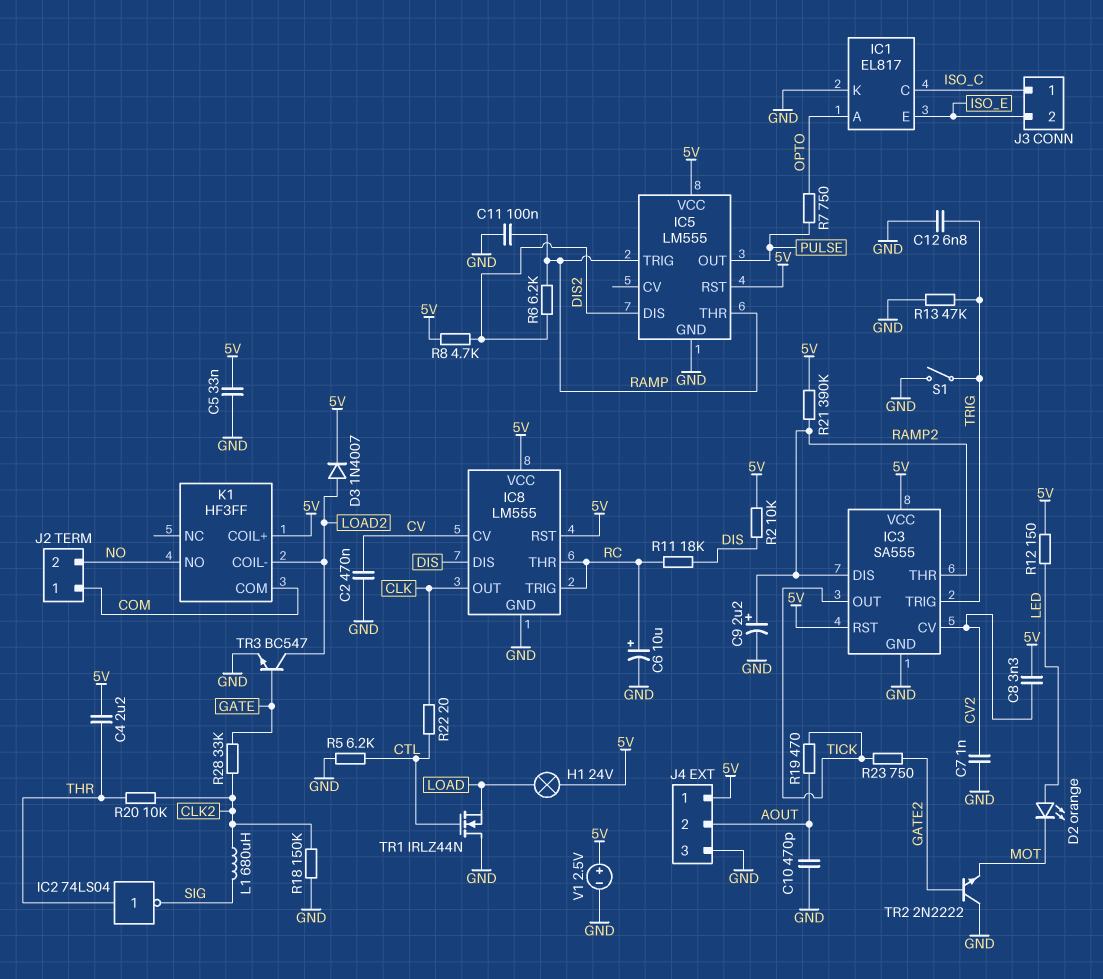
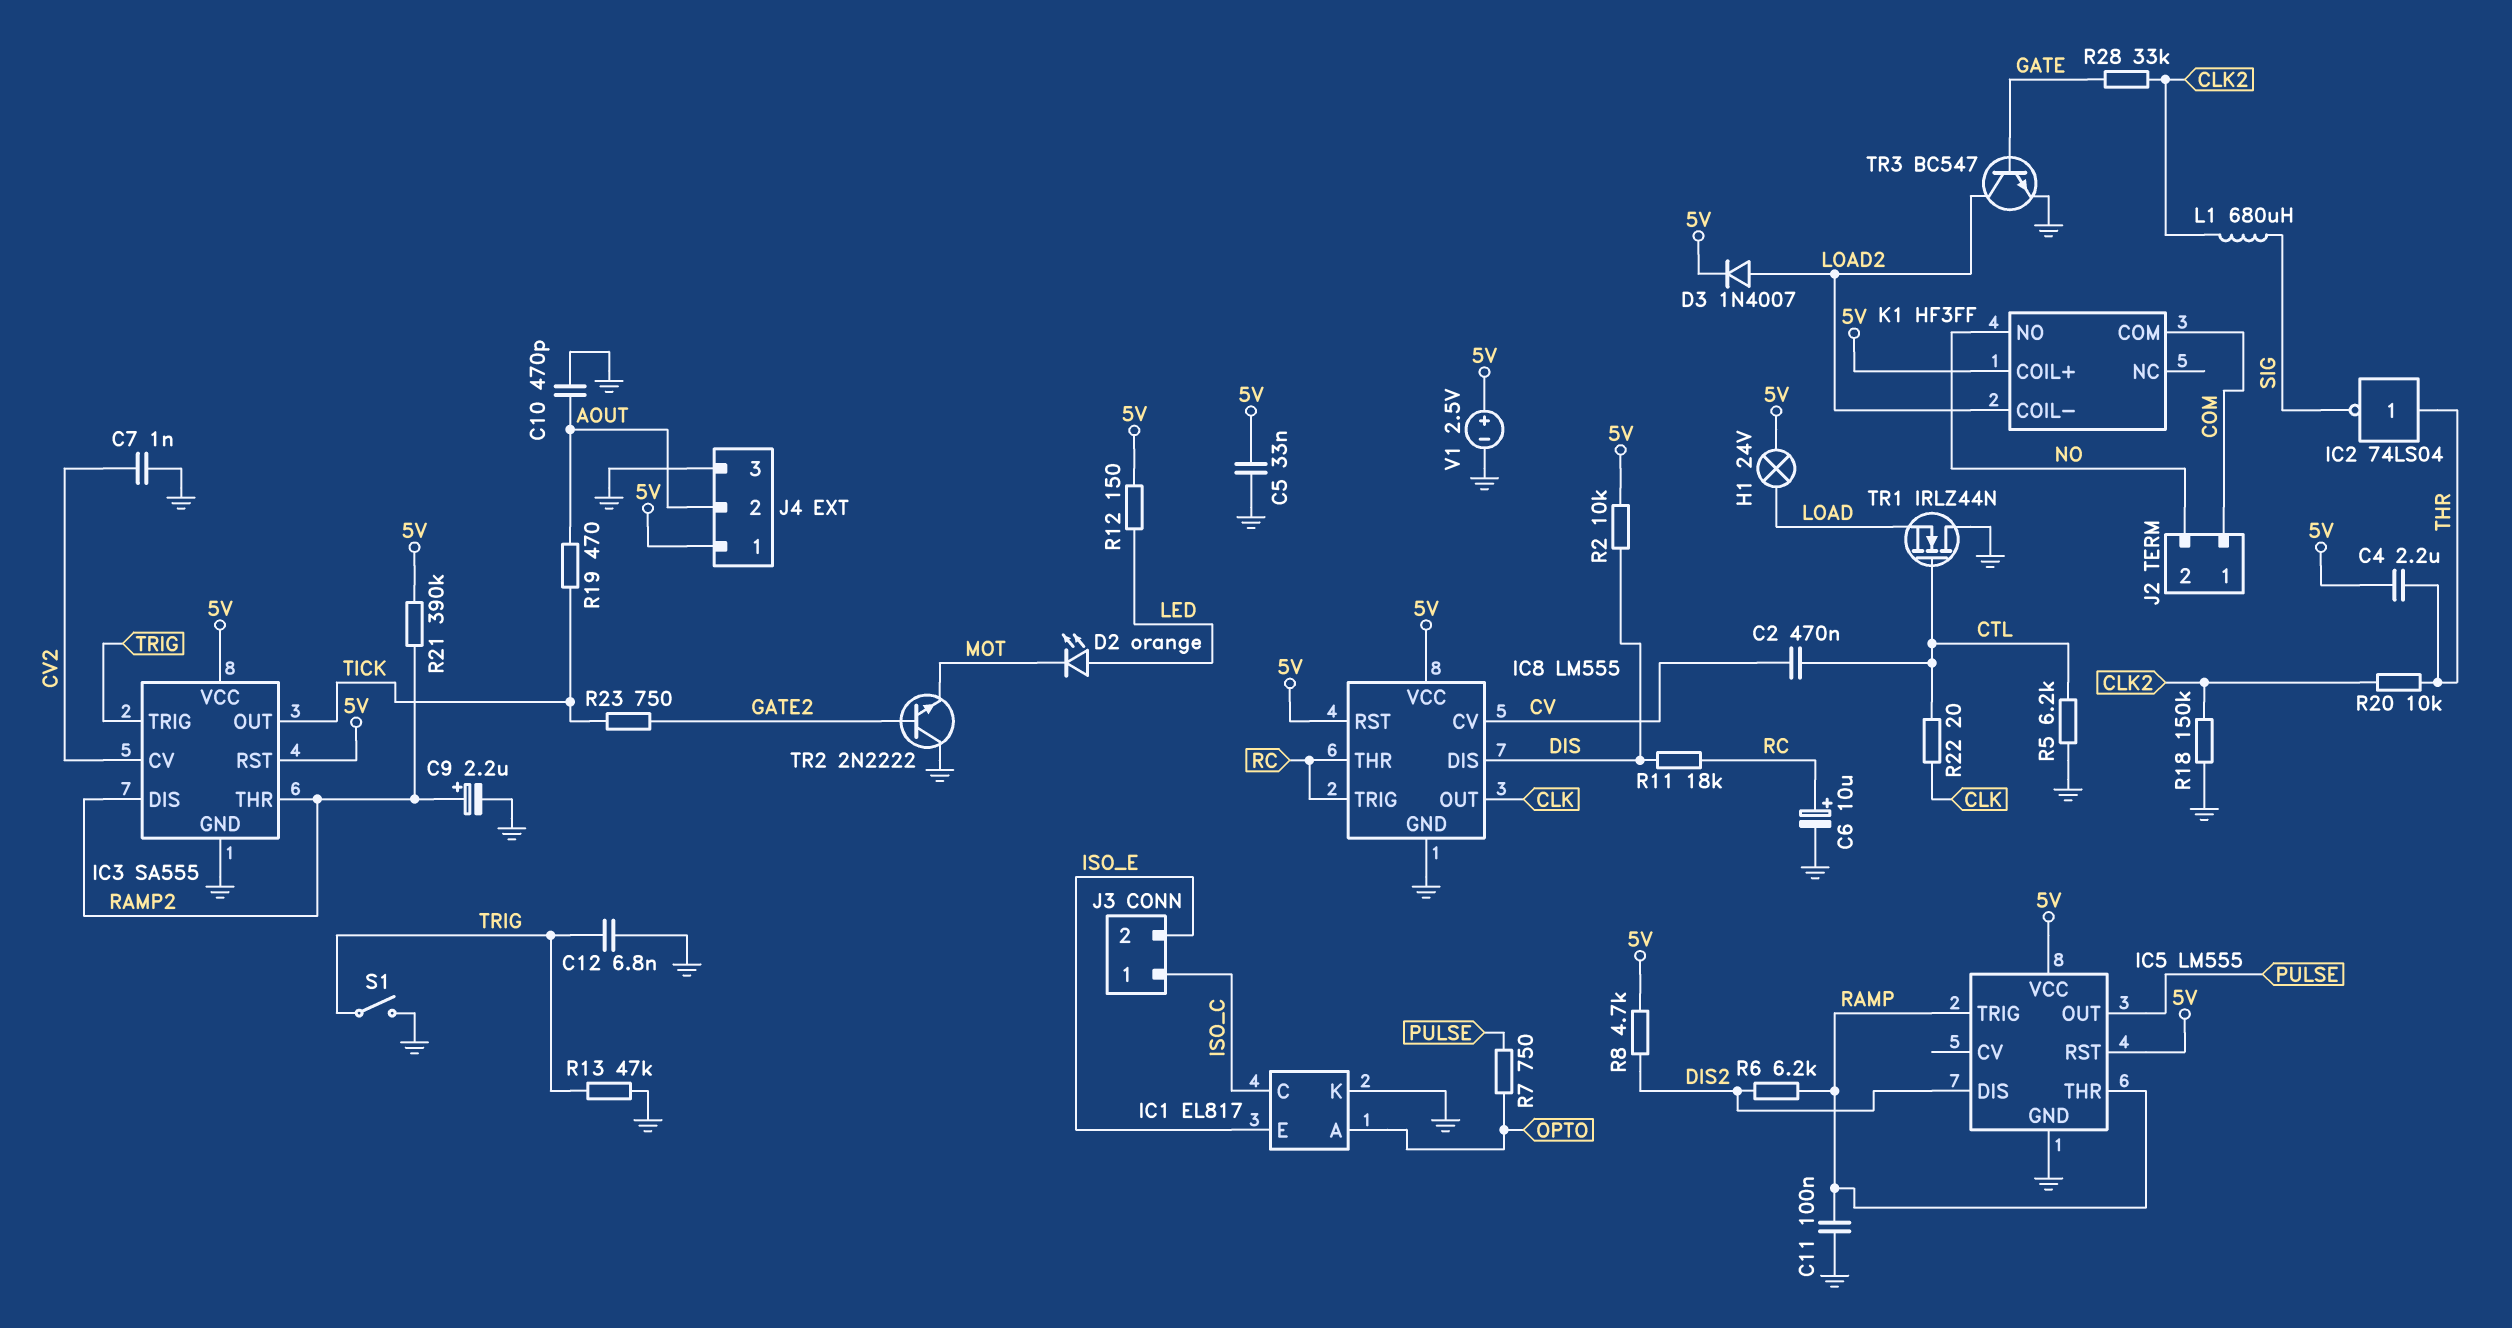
C2: 470nF (CV, GND) -> 470nF (CTL, CV)
C8: 3.3nF (5V, CV2) -> none

